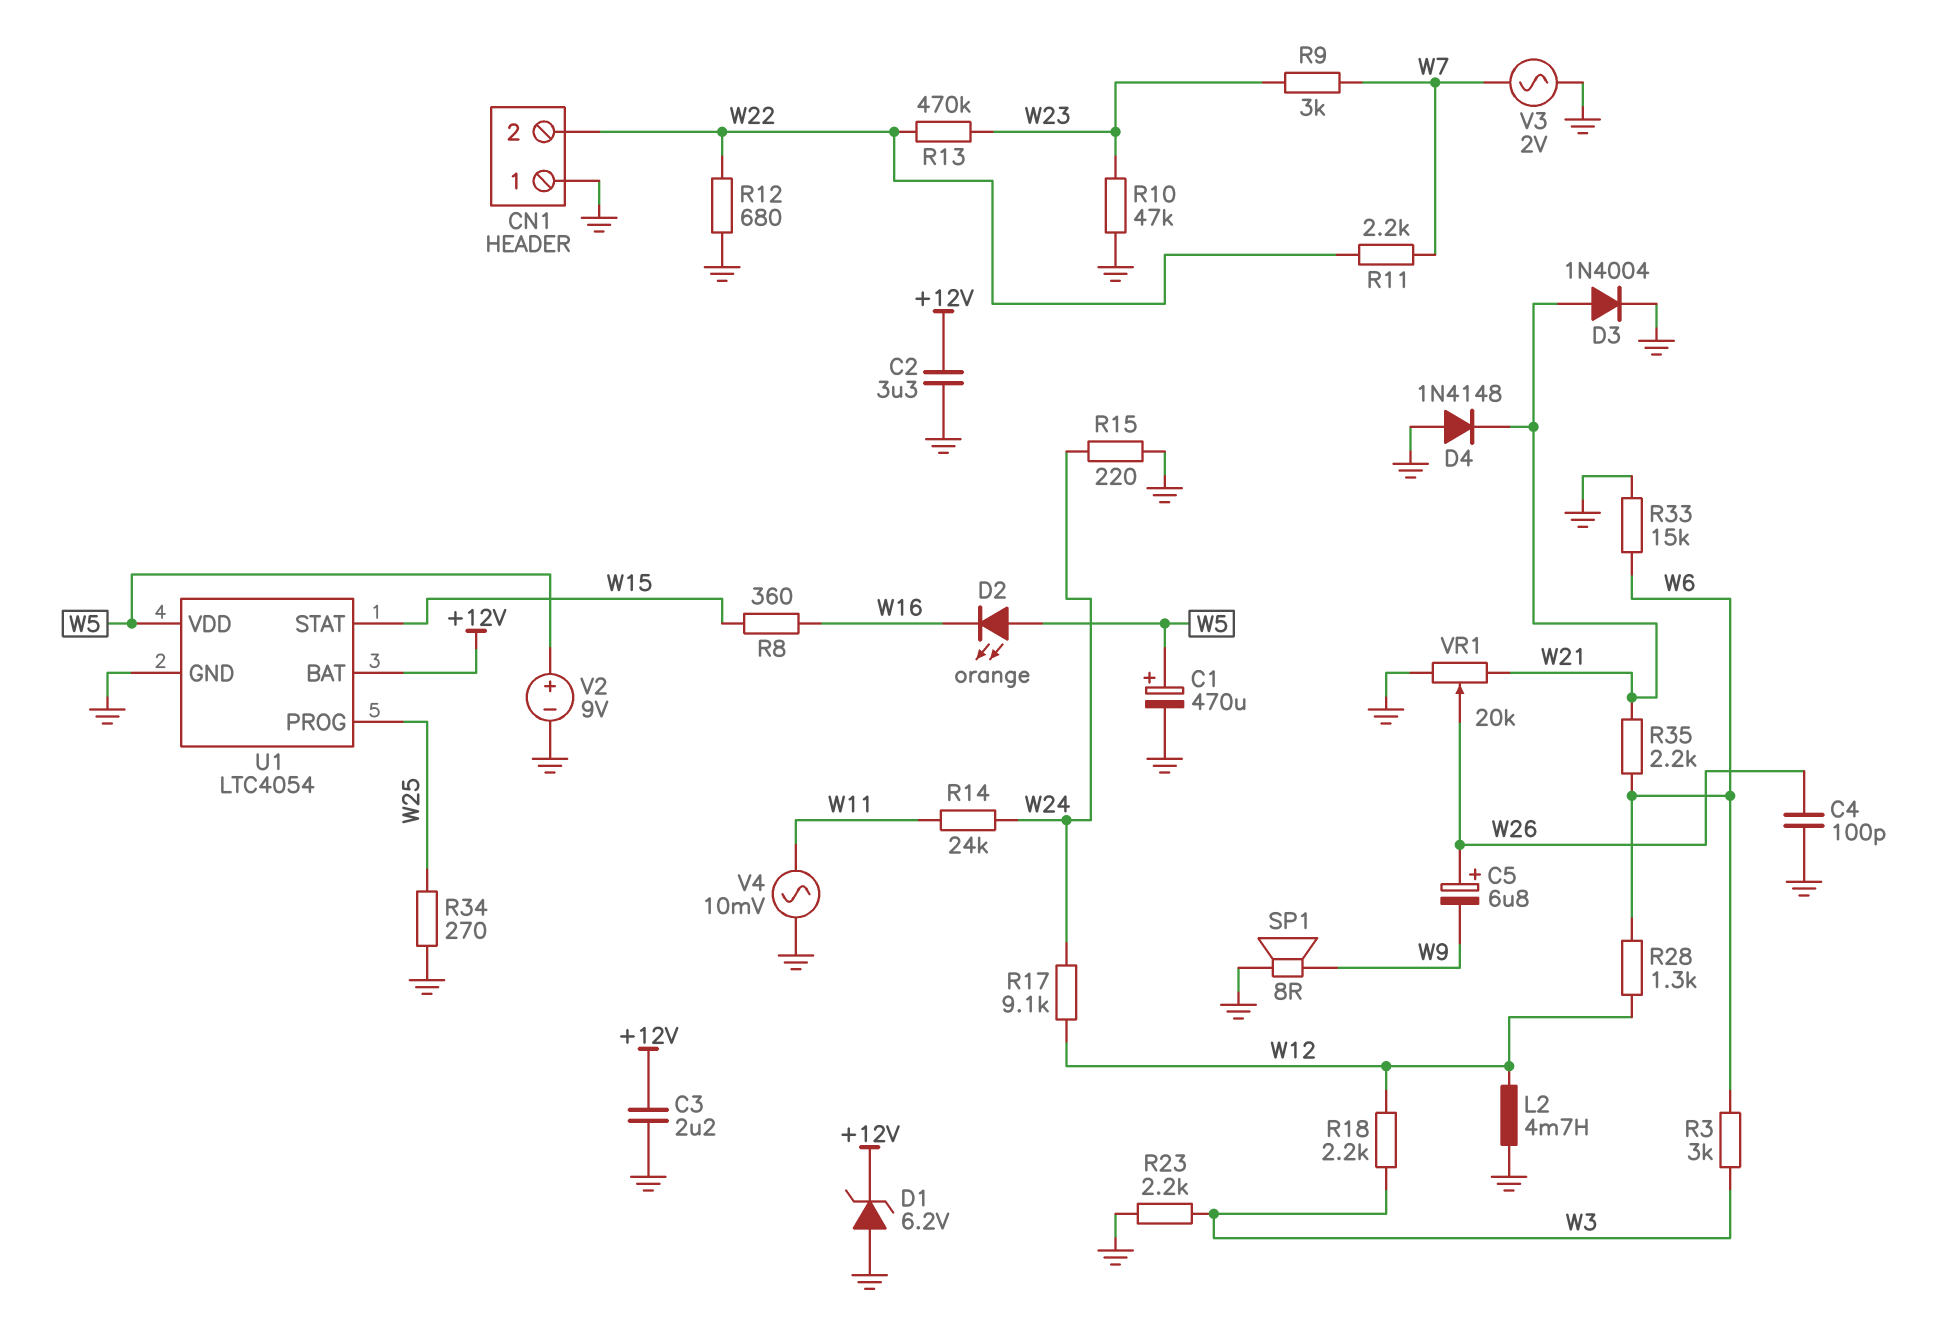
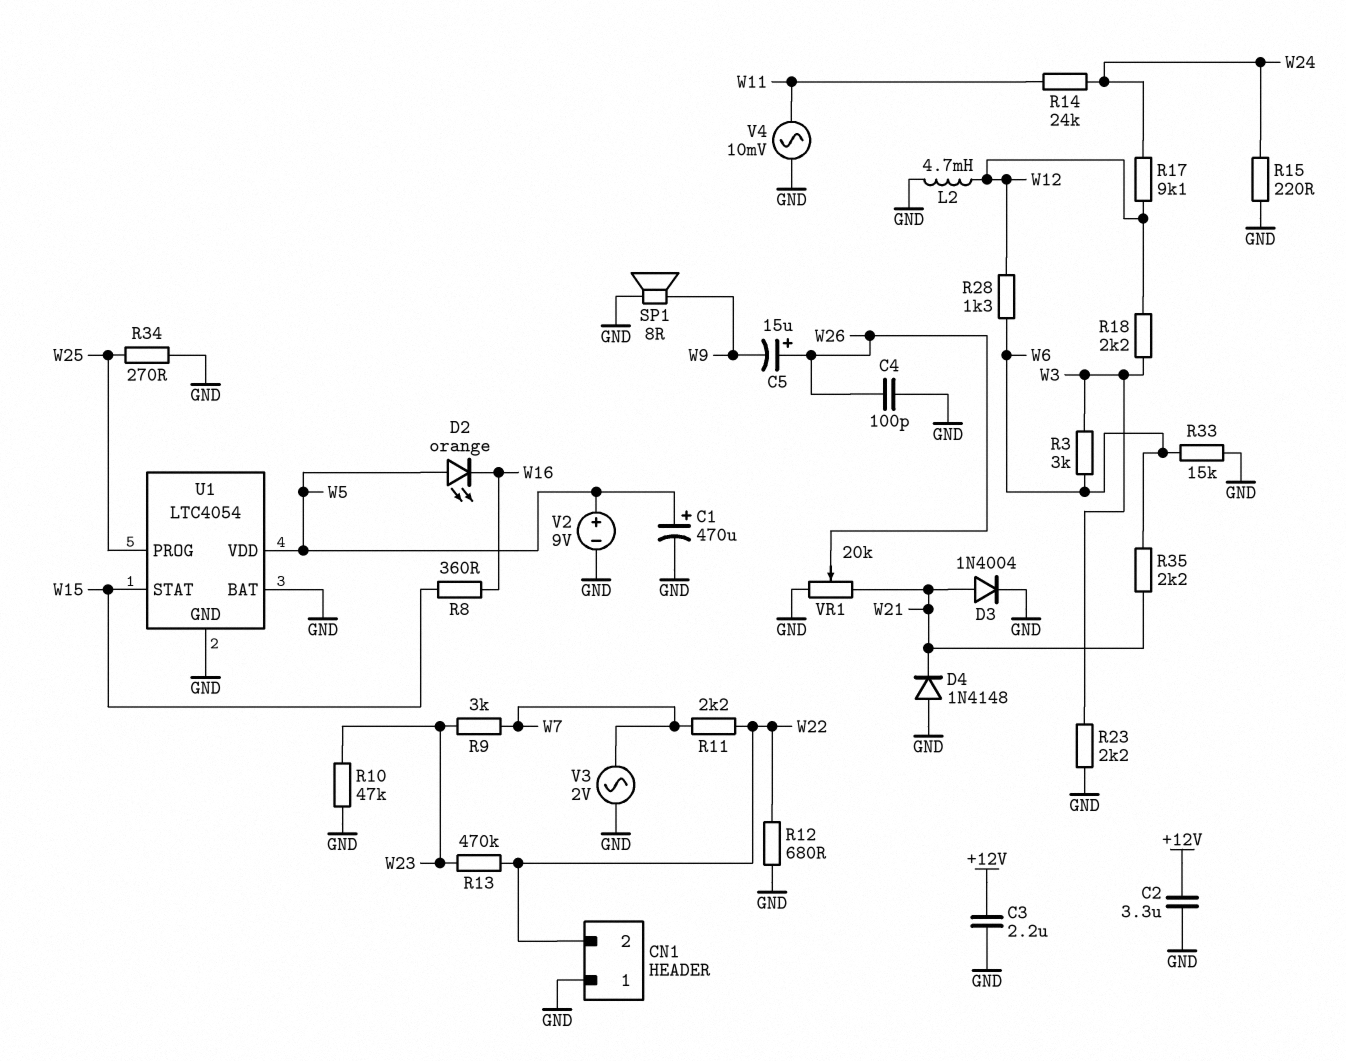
C5: 6.8uF (plus W26, minus W9) -> 15uF (plus W26, minus W9)
D1: zener 6.2V (A GND, K +12V) -> none
U1 pin BAT: +12V -> GND

